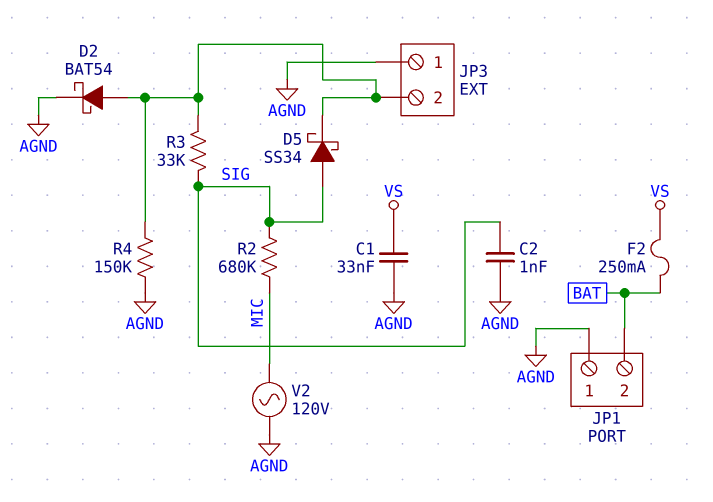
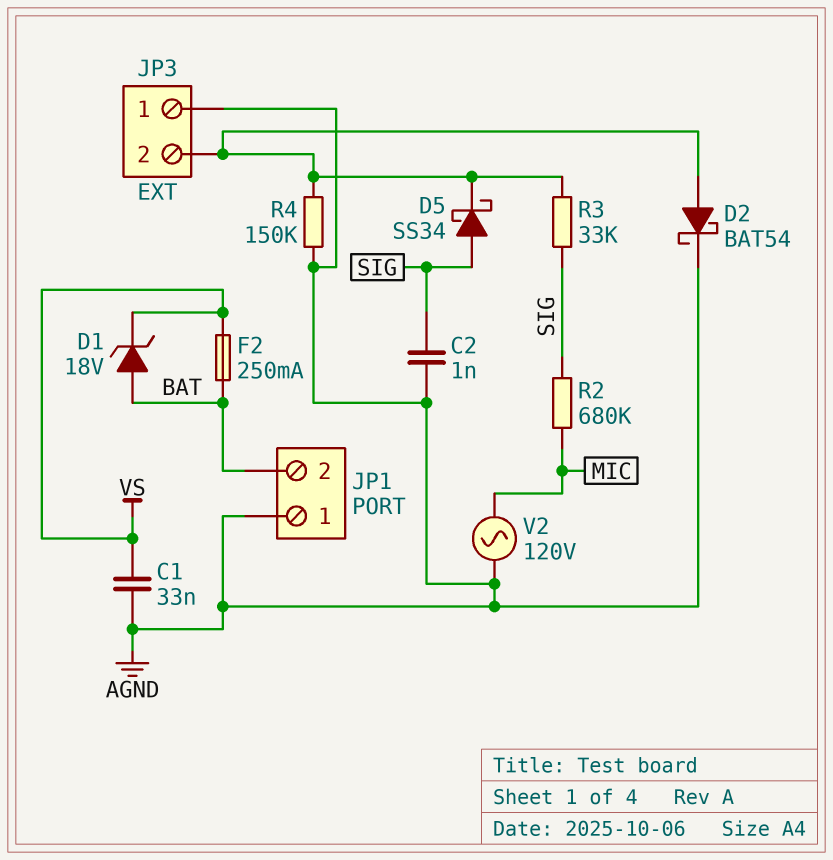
D1: none -> zener 18V (A BAT, K VS)

